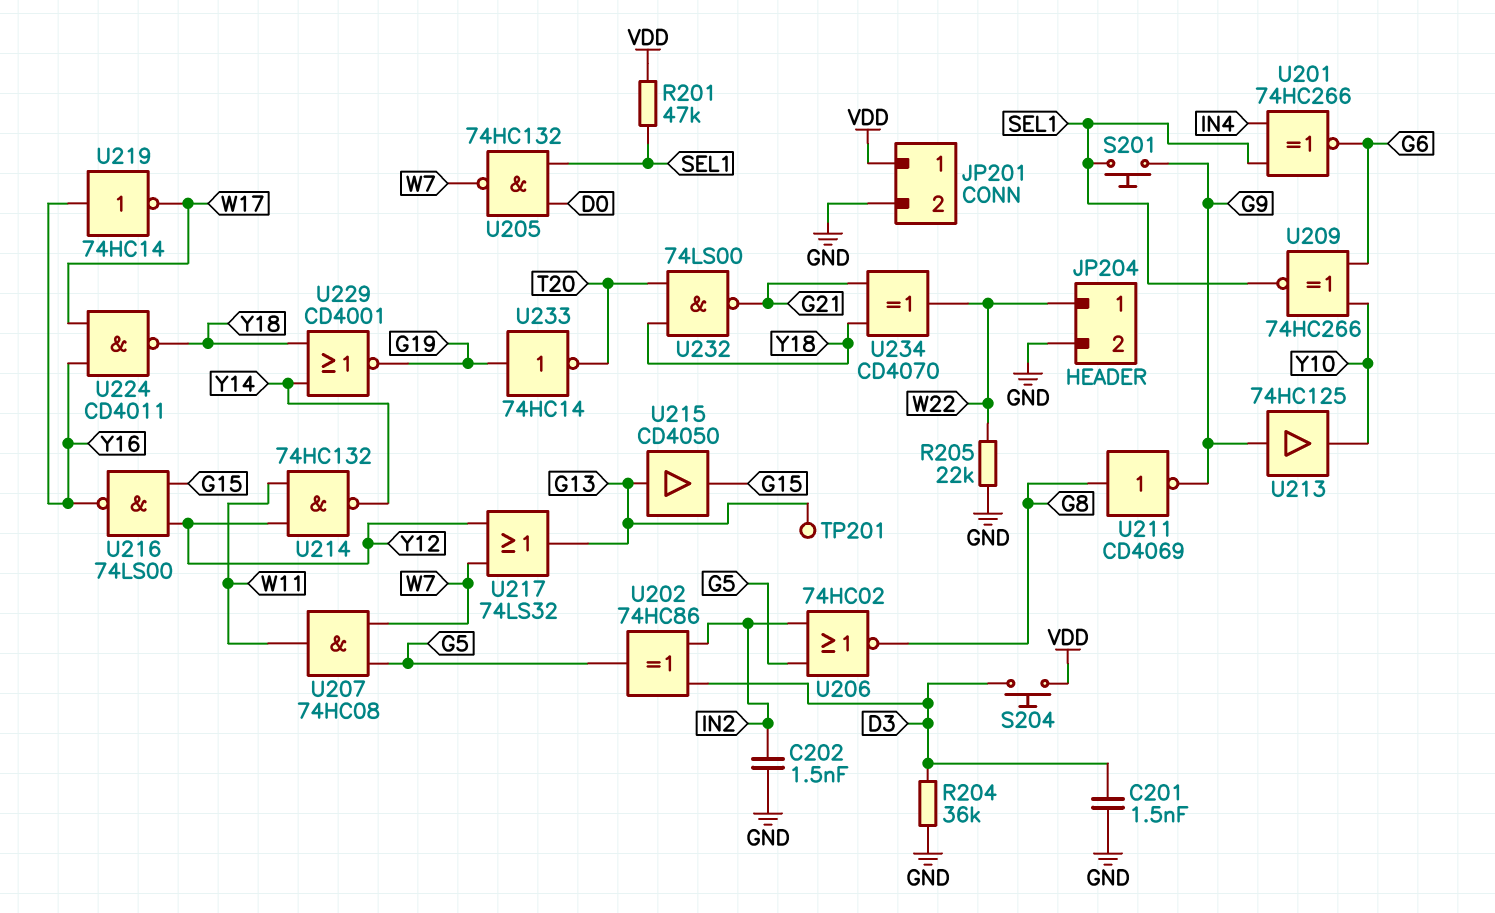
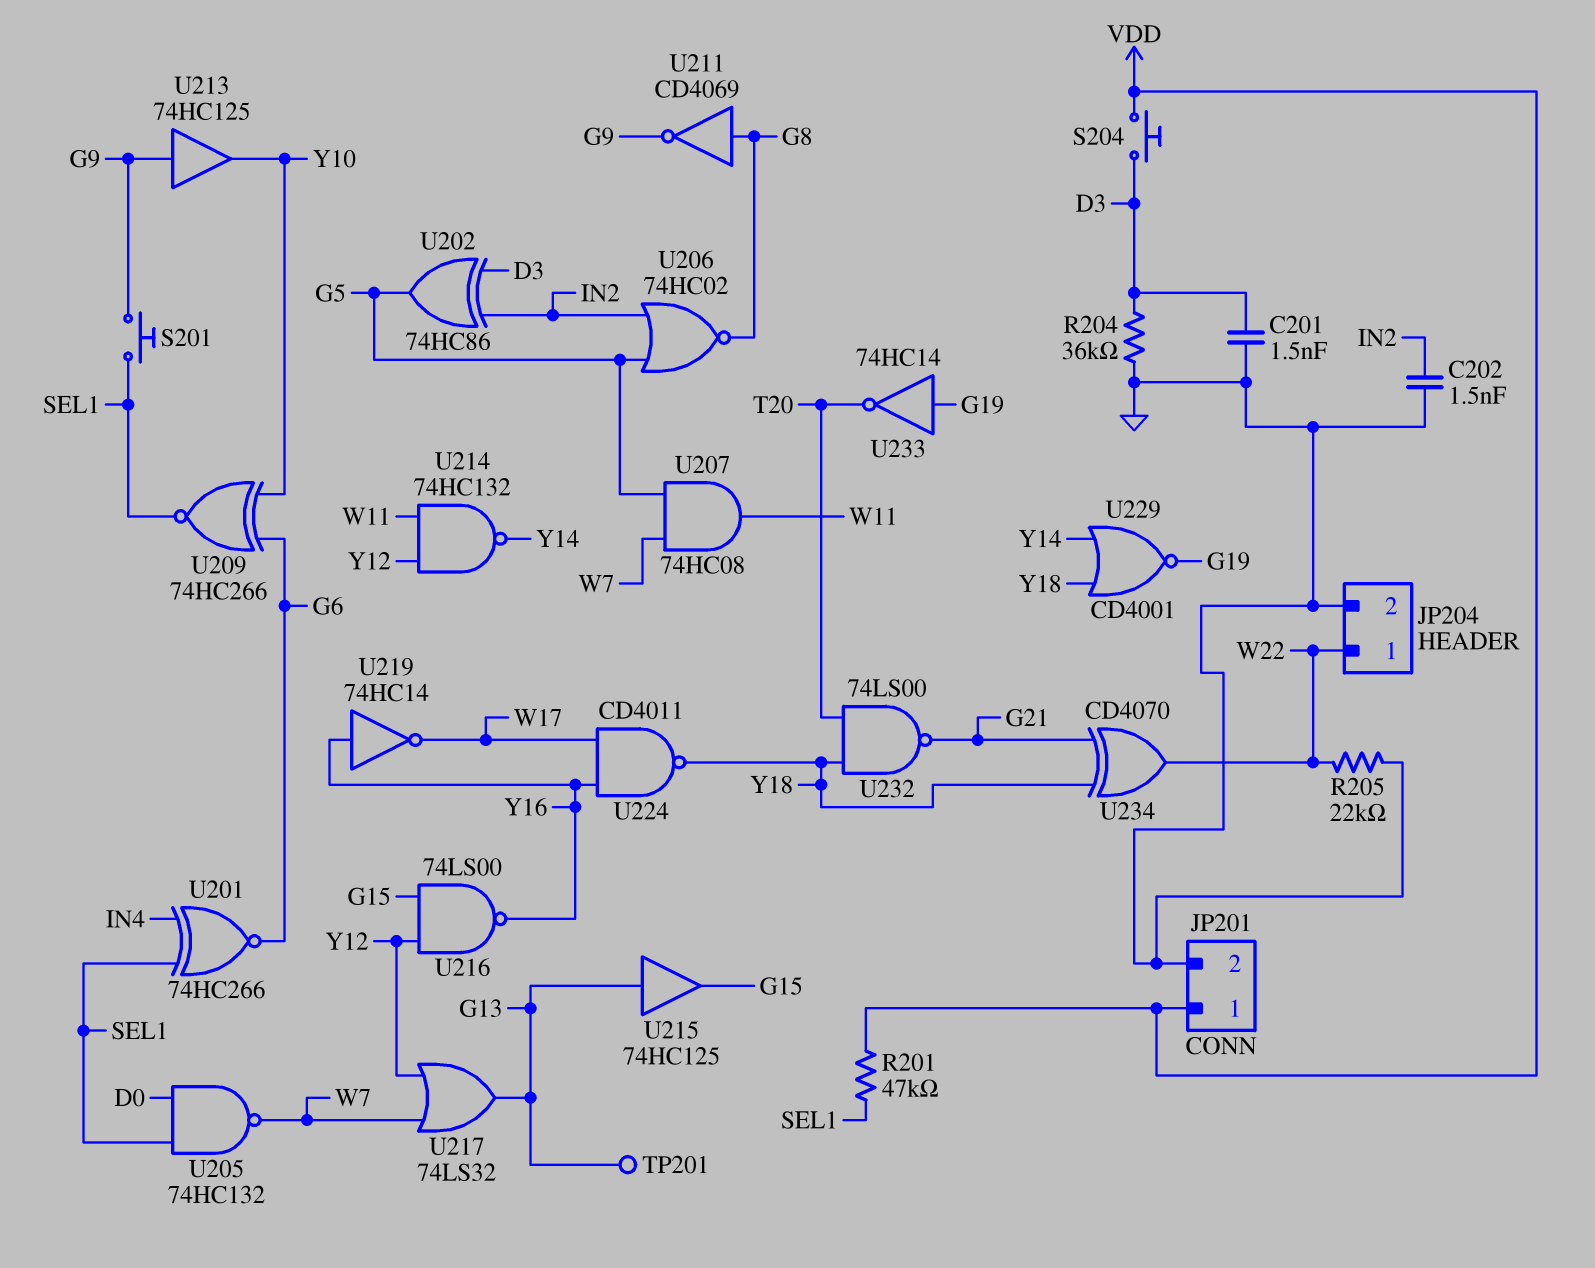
U215: buffer CD4050 (in G13, out G15) -> buffer 74HC125 (in G13, out G15)

